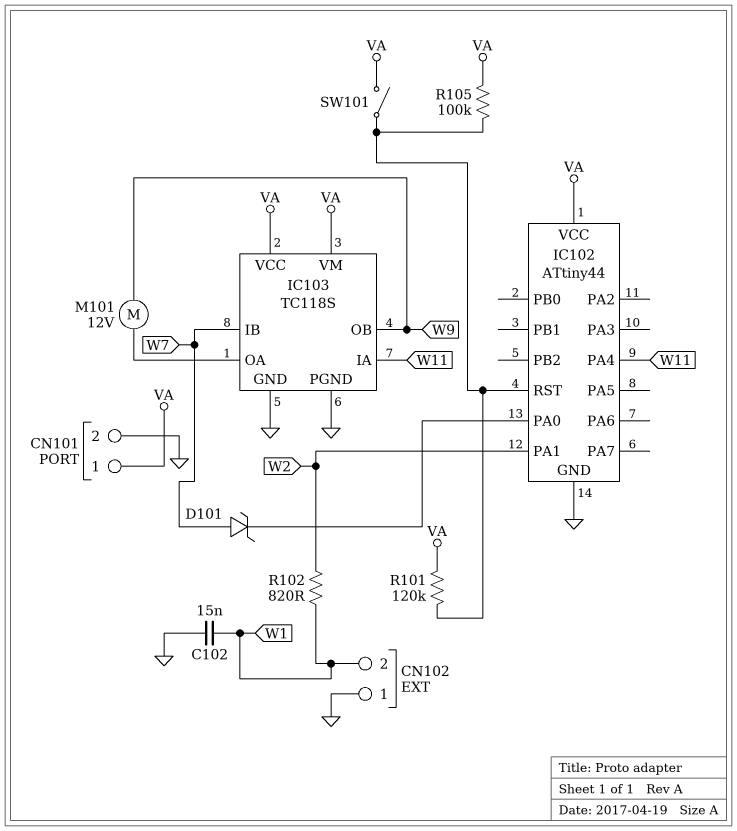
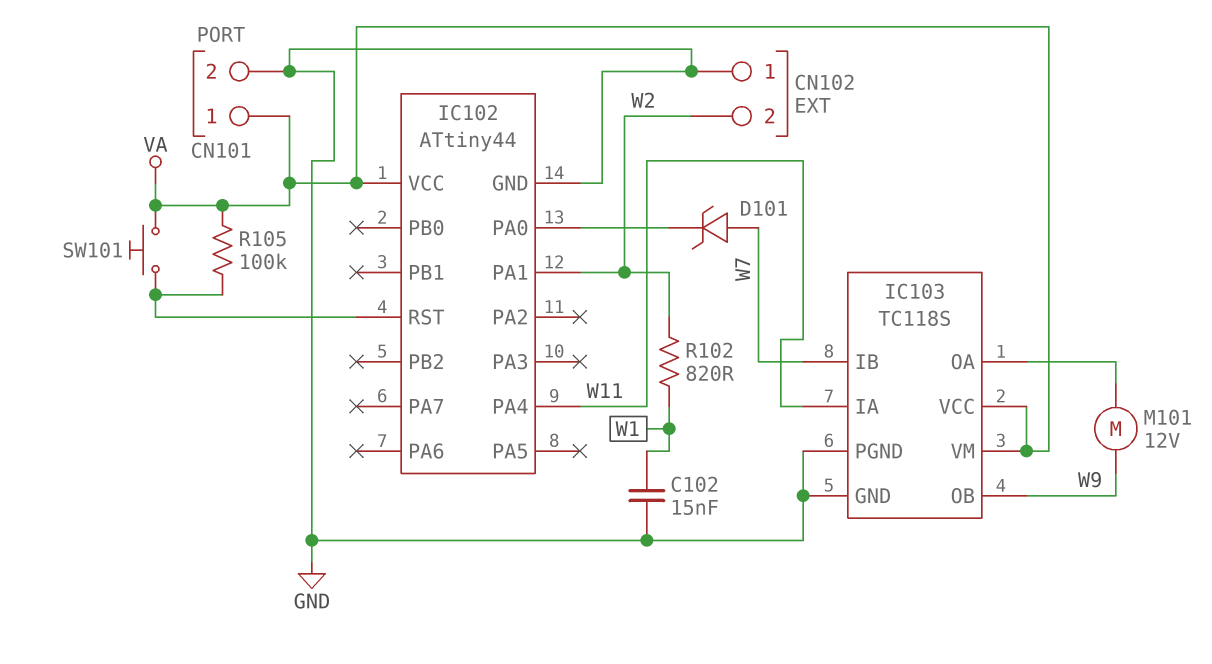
CN102 pin 2: W1 -> W2
R101: 120k (IC102/RST, VA) -> none
SW101: switch (IC102/RST, VA) -> button (IC102/RST, VA)

